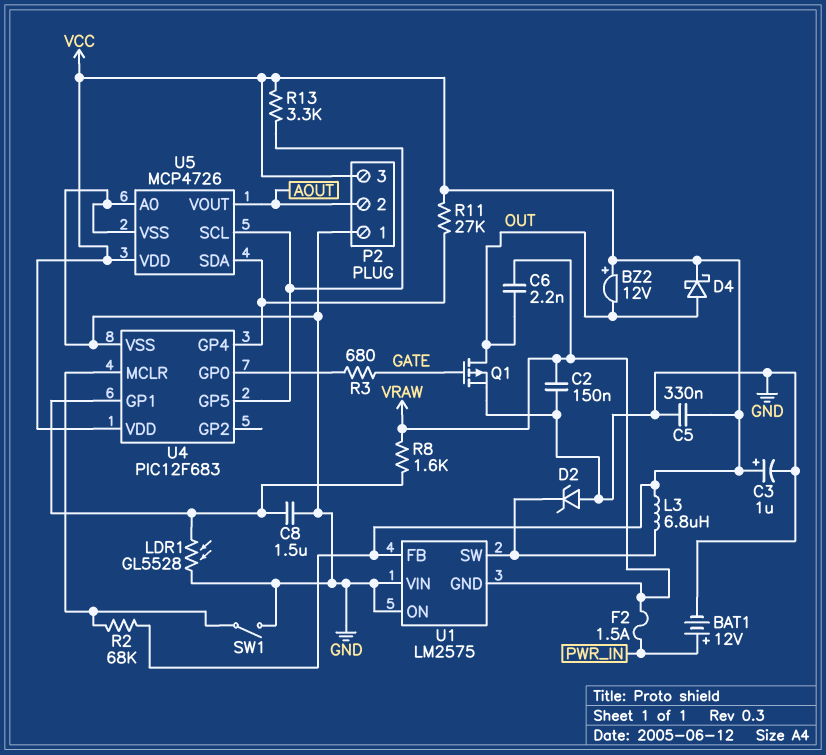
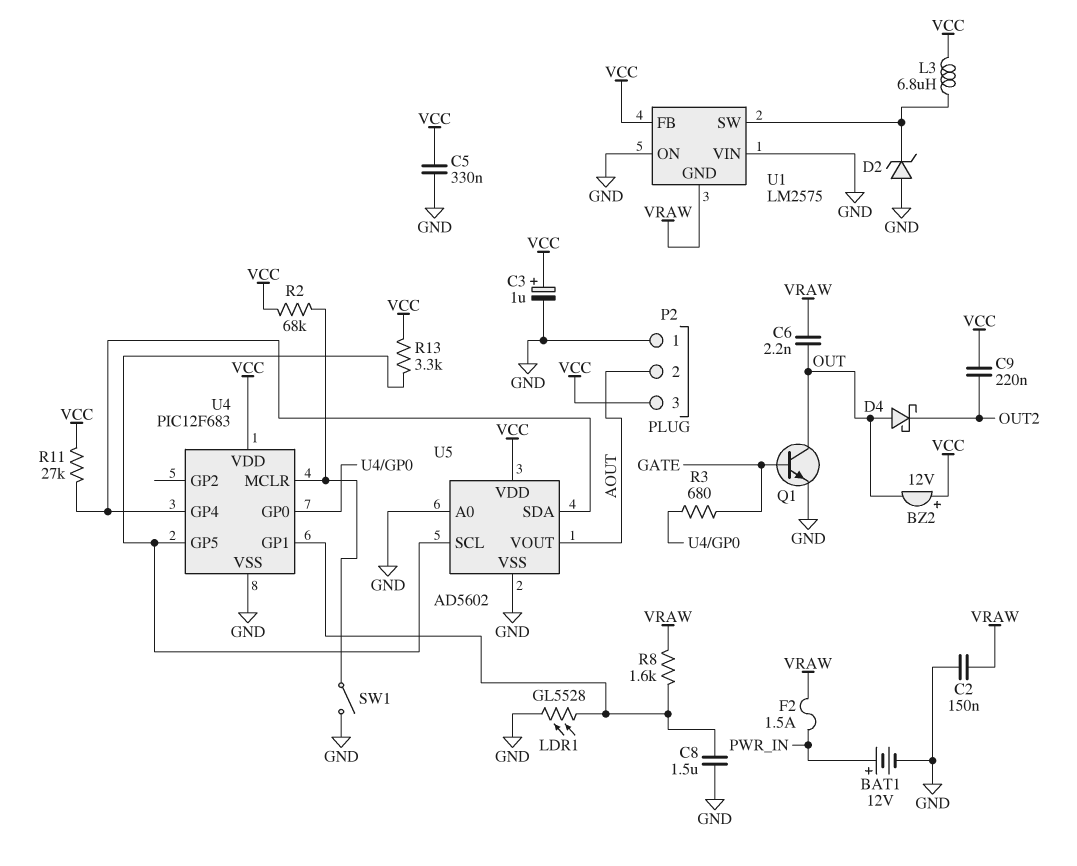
C9: none -> 220nF (OUT2, VCC)
D4: schottky (A OUT, K VCC) -> schottky (A OUT, K OUT2)
Q1: PMOS (G GATE, D OUT, S GND) -> NPN (B GATE, C OUT, E GND)
U5: MCP4726 -> AD5602

